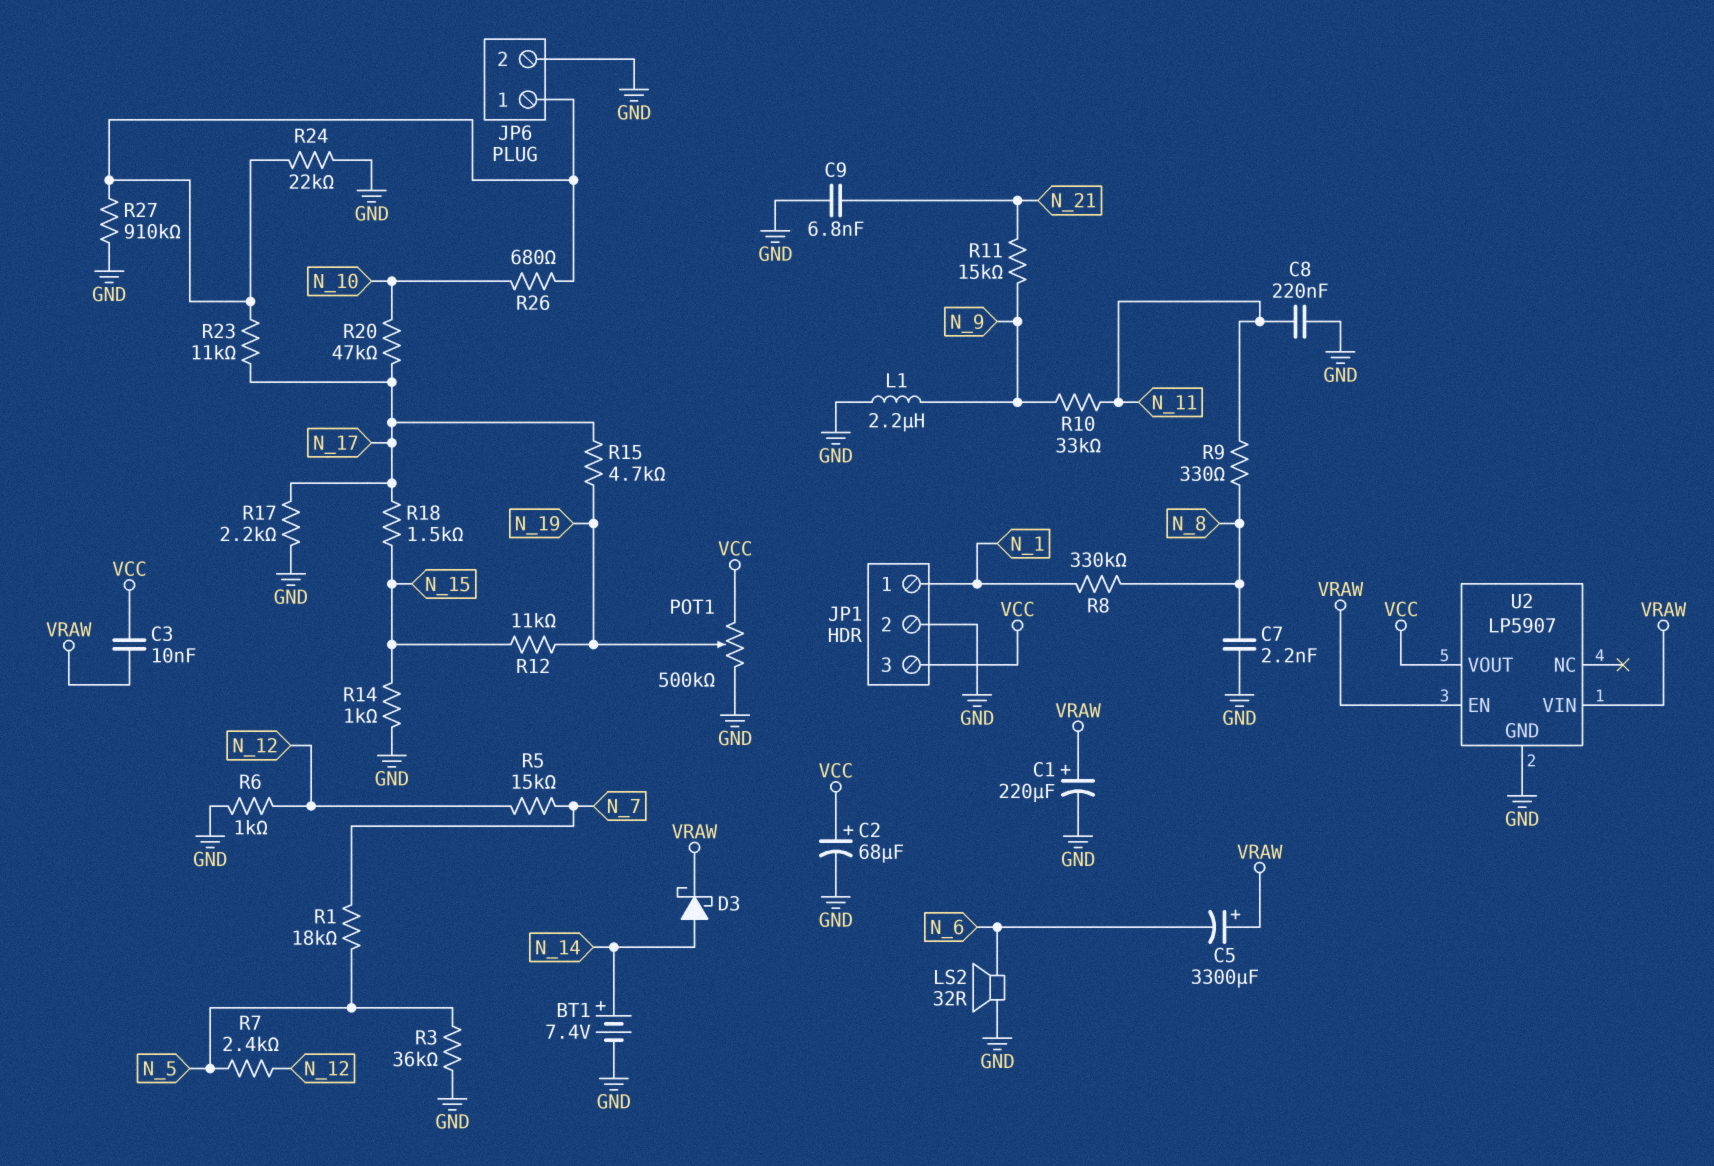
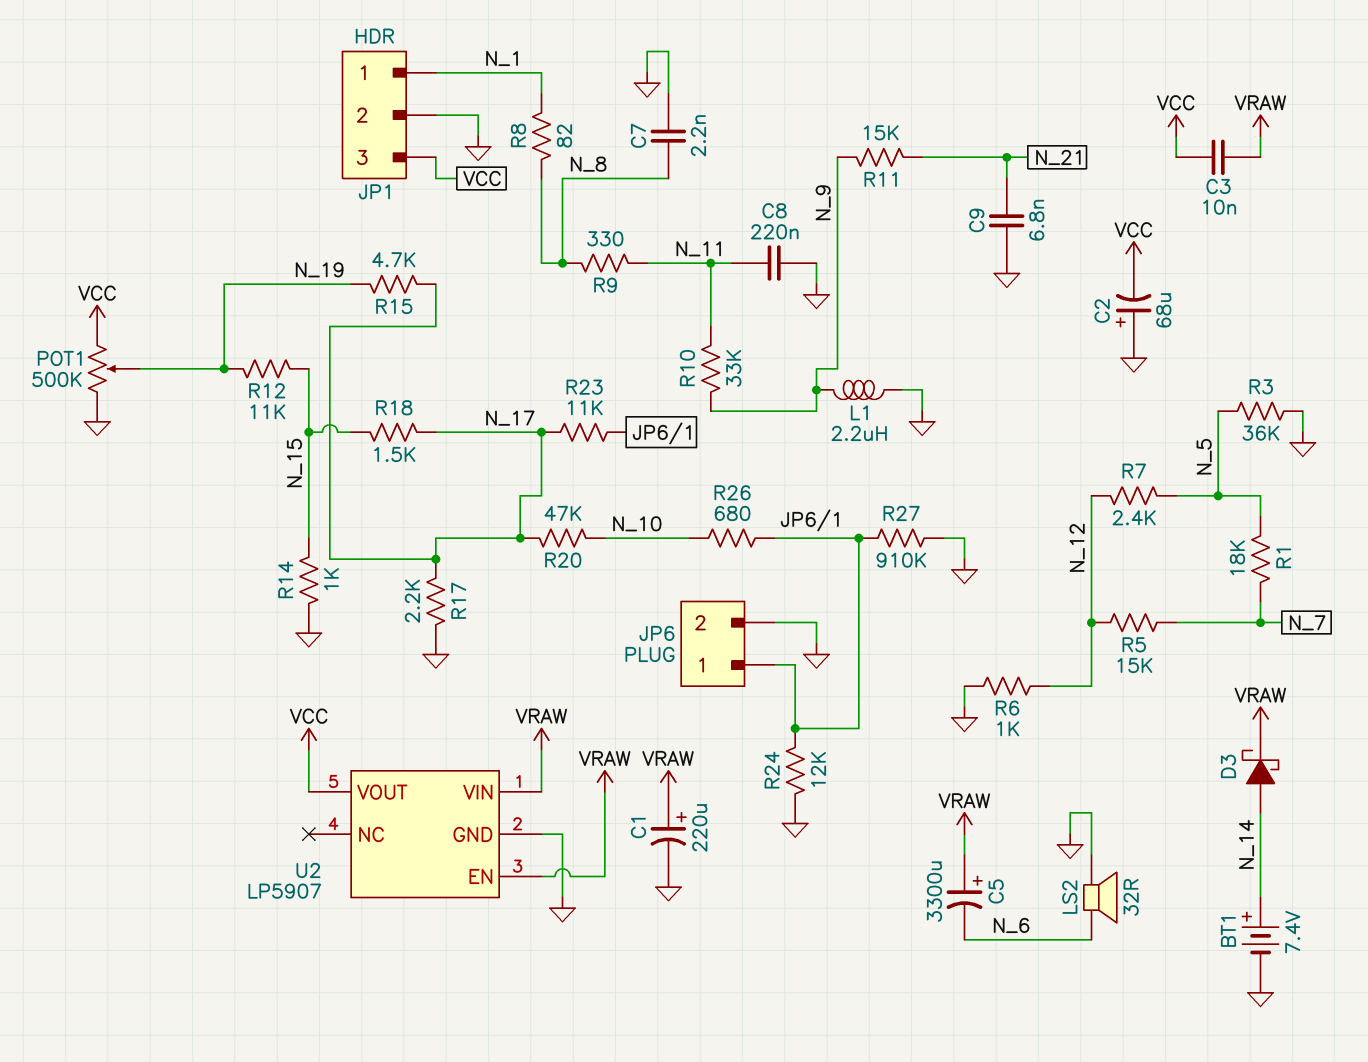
C2: 68uF (plus VCC, minus GND) -> 68uF (plus GND, minus VCC)
R8: 330k (N_1, N_8) -> 82 (N_1, N_8)
R24: 22k (GND, JP6/1) -> 12k (GND, JP6/1)

